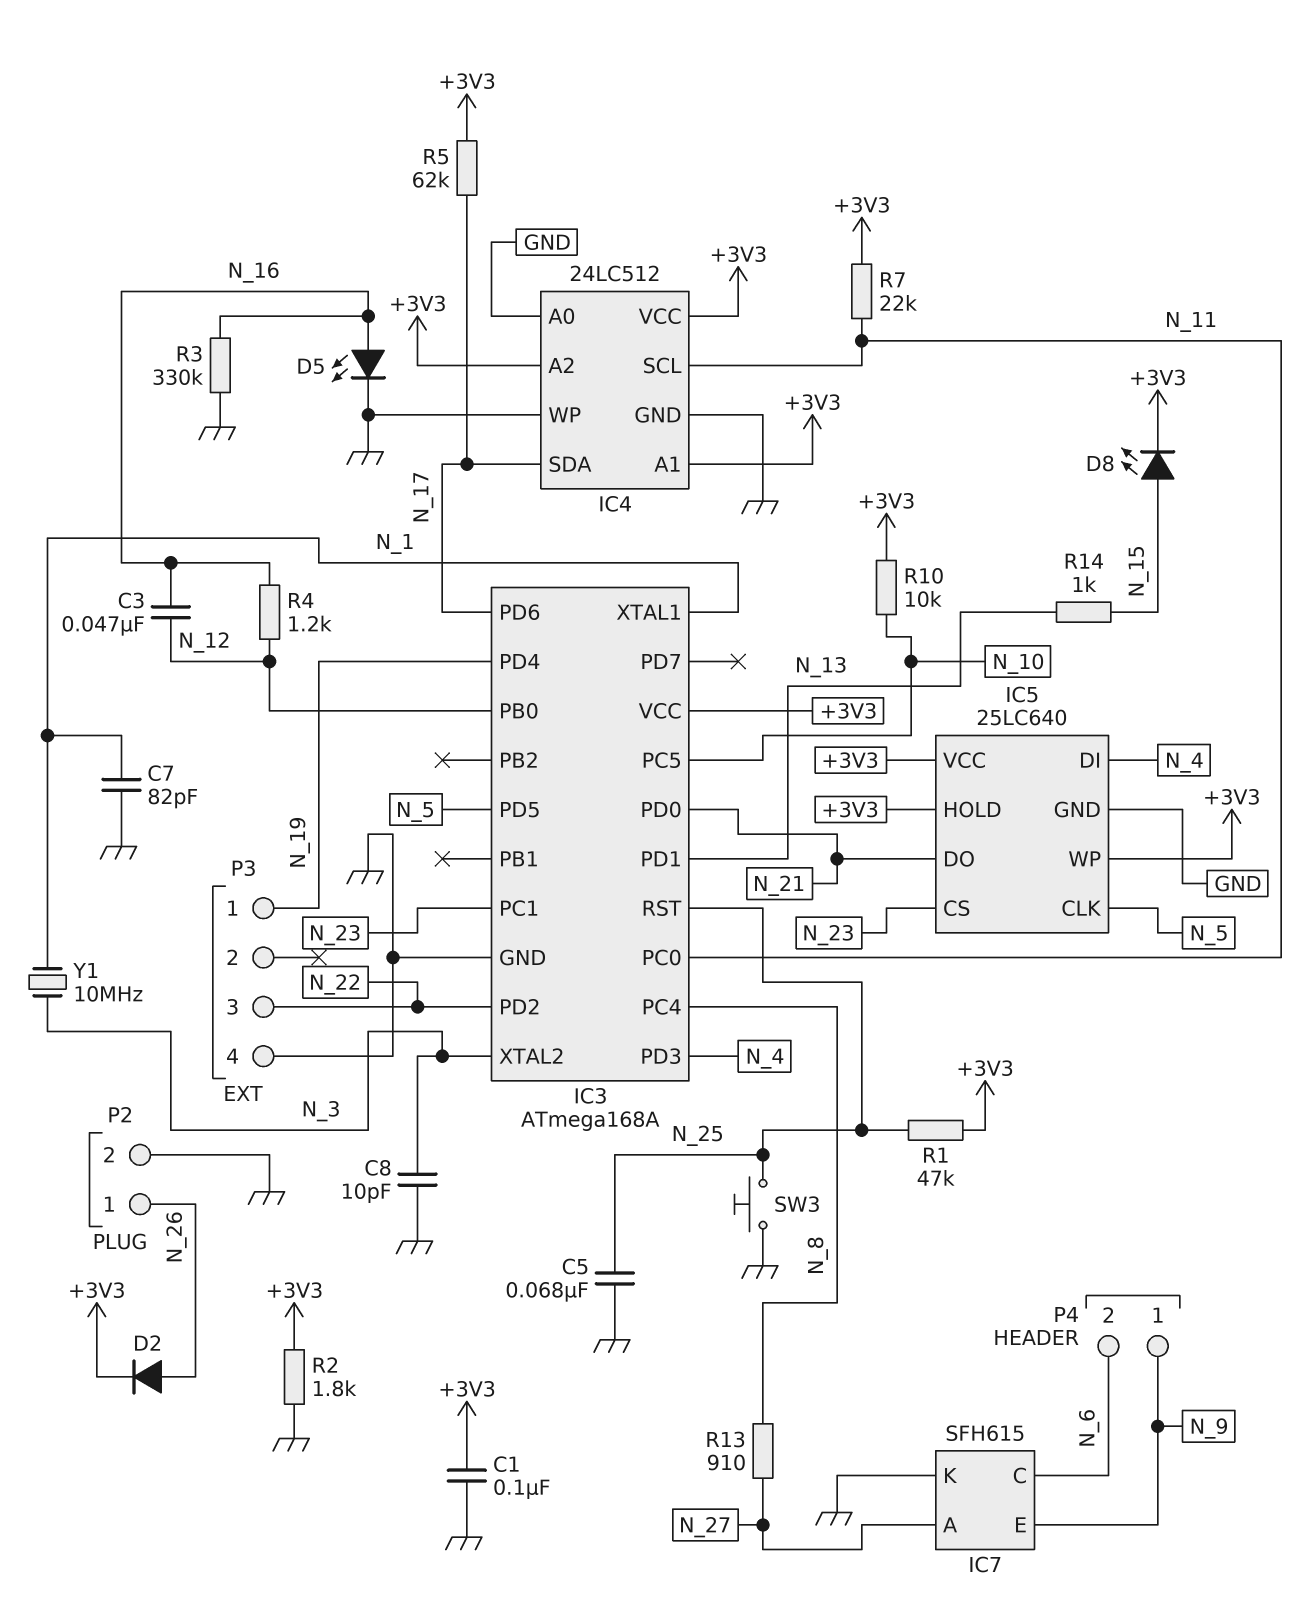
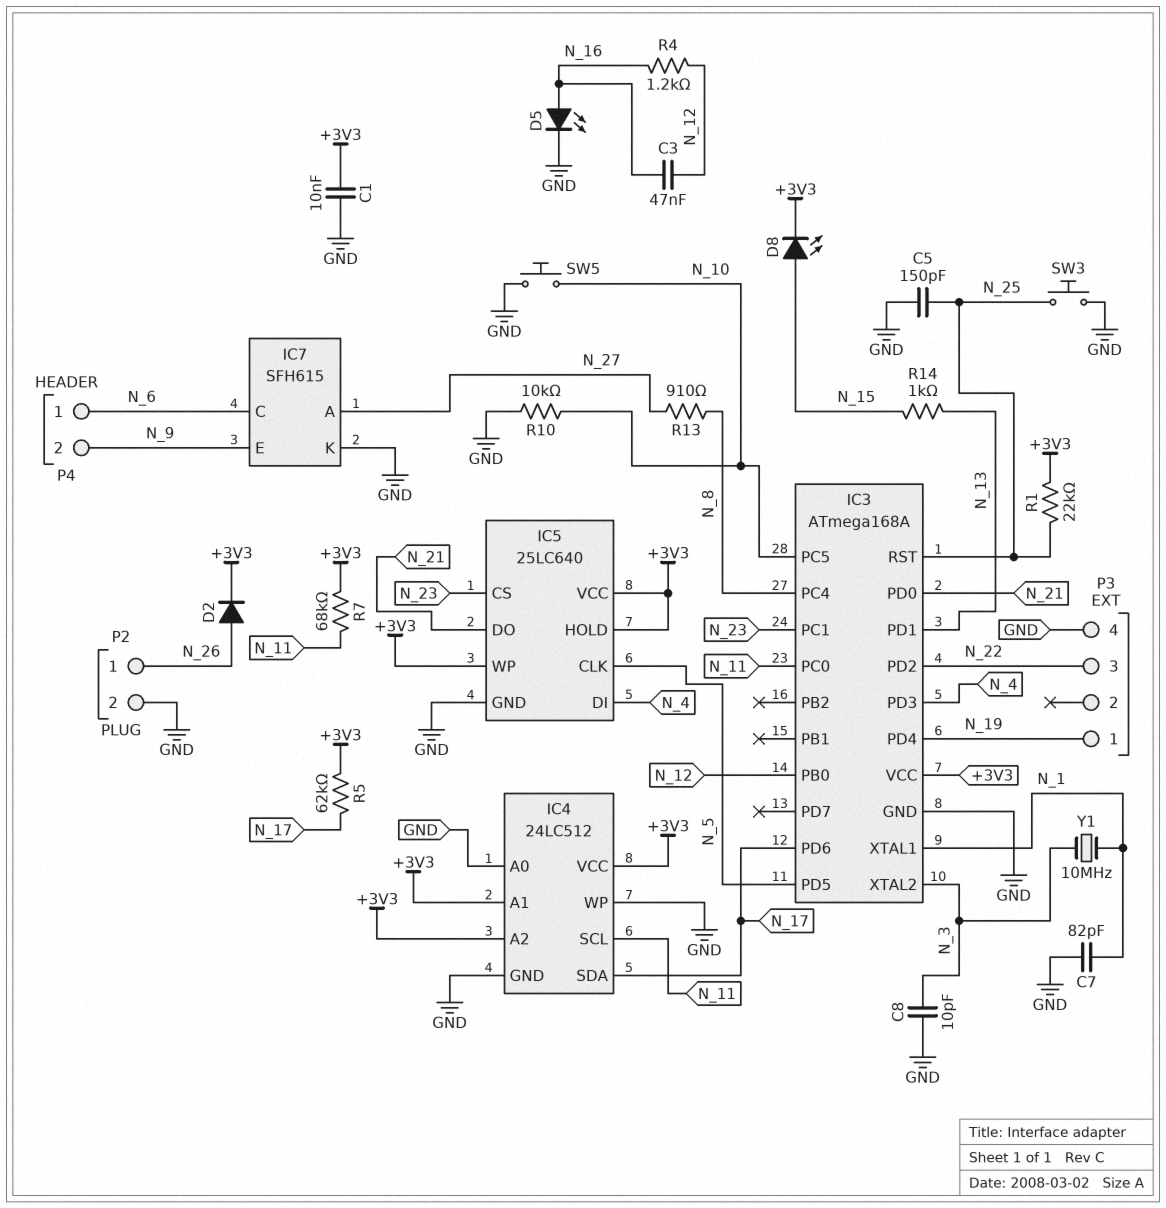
C1: 100nF (+3V3, GND) -> 10nF (+3V3, GND)
C5: 68nF (GND, N_25) -> 150pF (GND, N_25)
P4 pin 1: N_9 -> N_6
P4 pin 2: N_6 -> N_9
R1: 47k (+3V3, N_25) -> 22k (+3V3, N_25)
R2: 1.8k (+3V3, GND) -> none
R3: 330k (GND, N_16) -> none
R7: 22k (+3V3, N_11) -> 68k (+3V3, N_11)
R10: 10k (+3V3, N_10) -> 10k (GND, N_10)
SW5: none -> button (GND, N_10)

